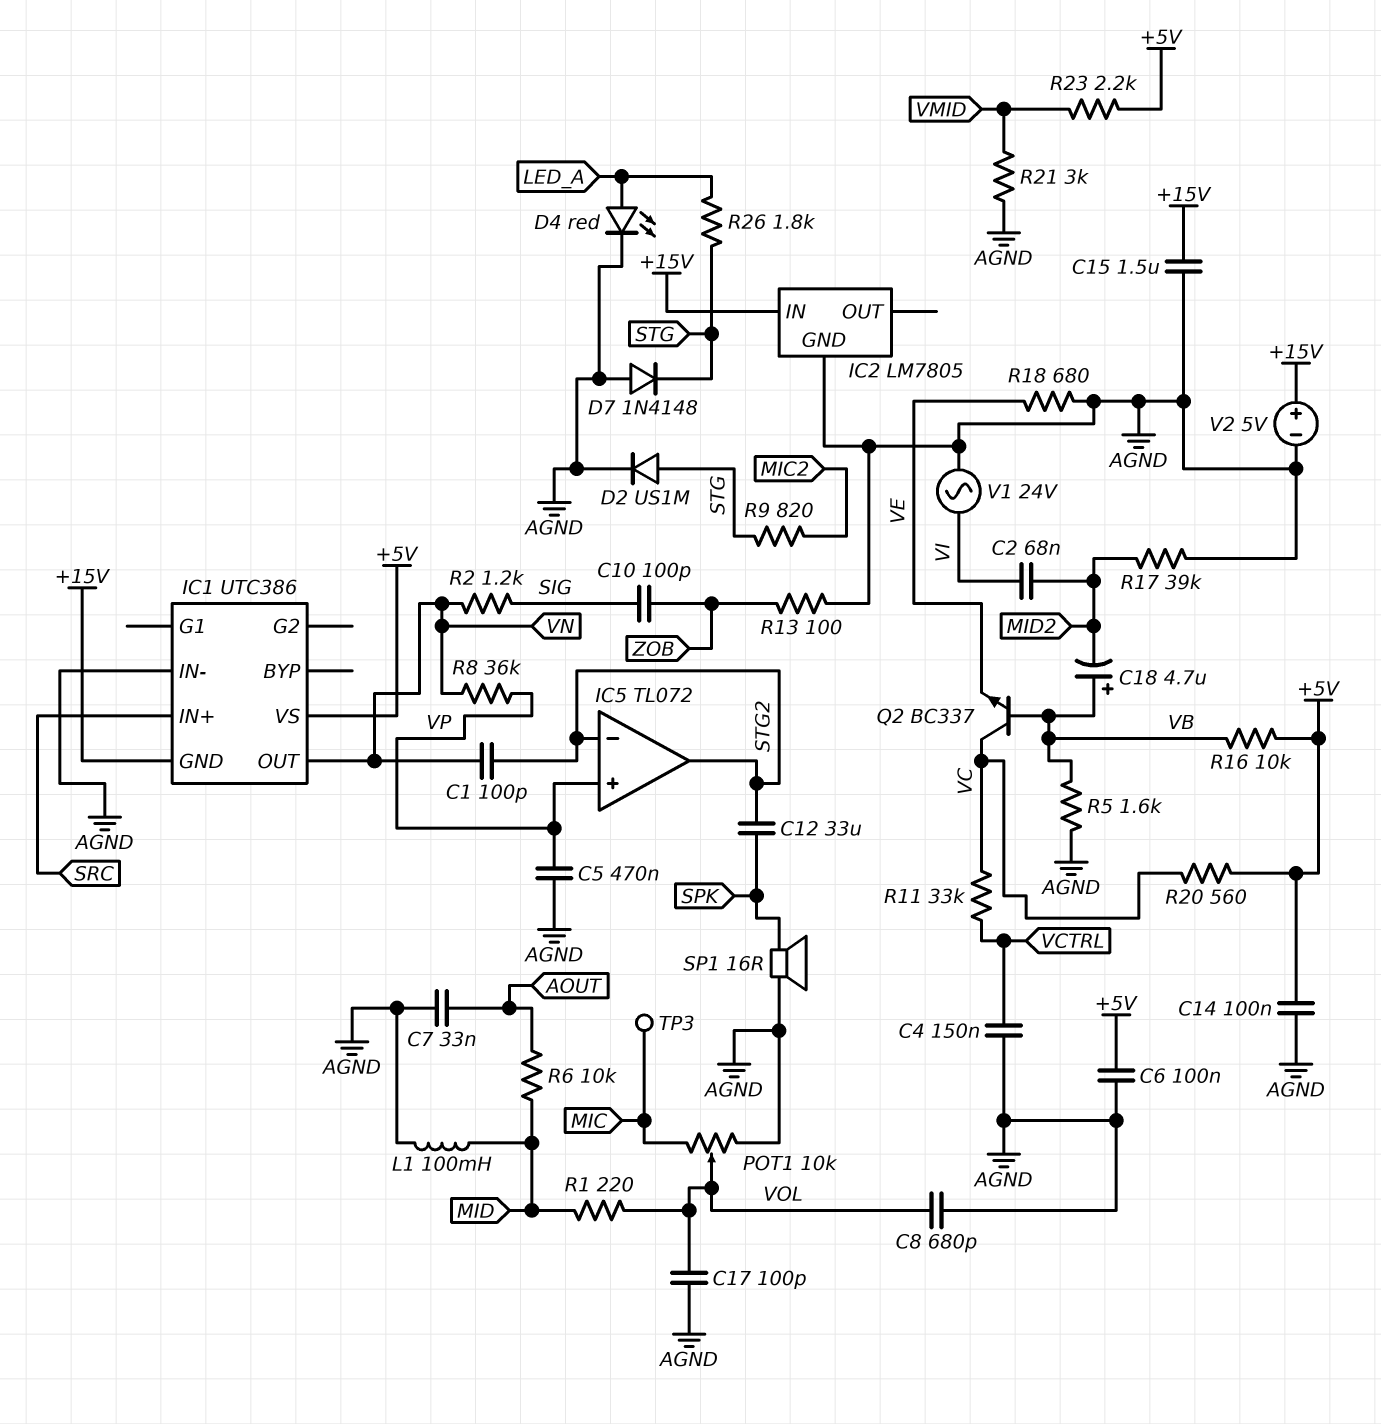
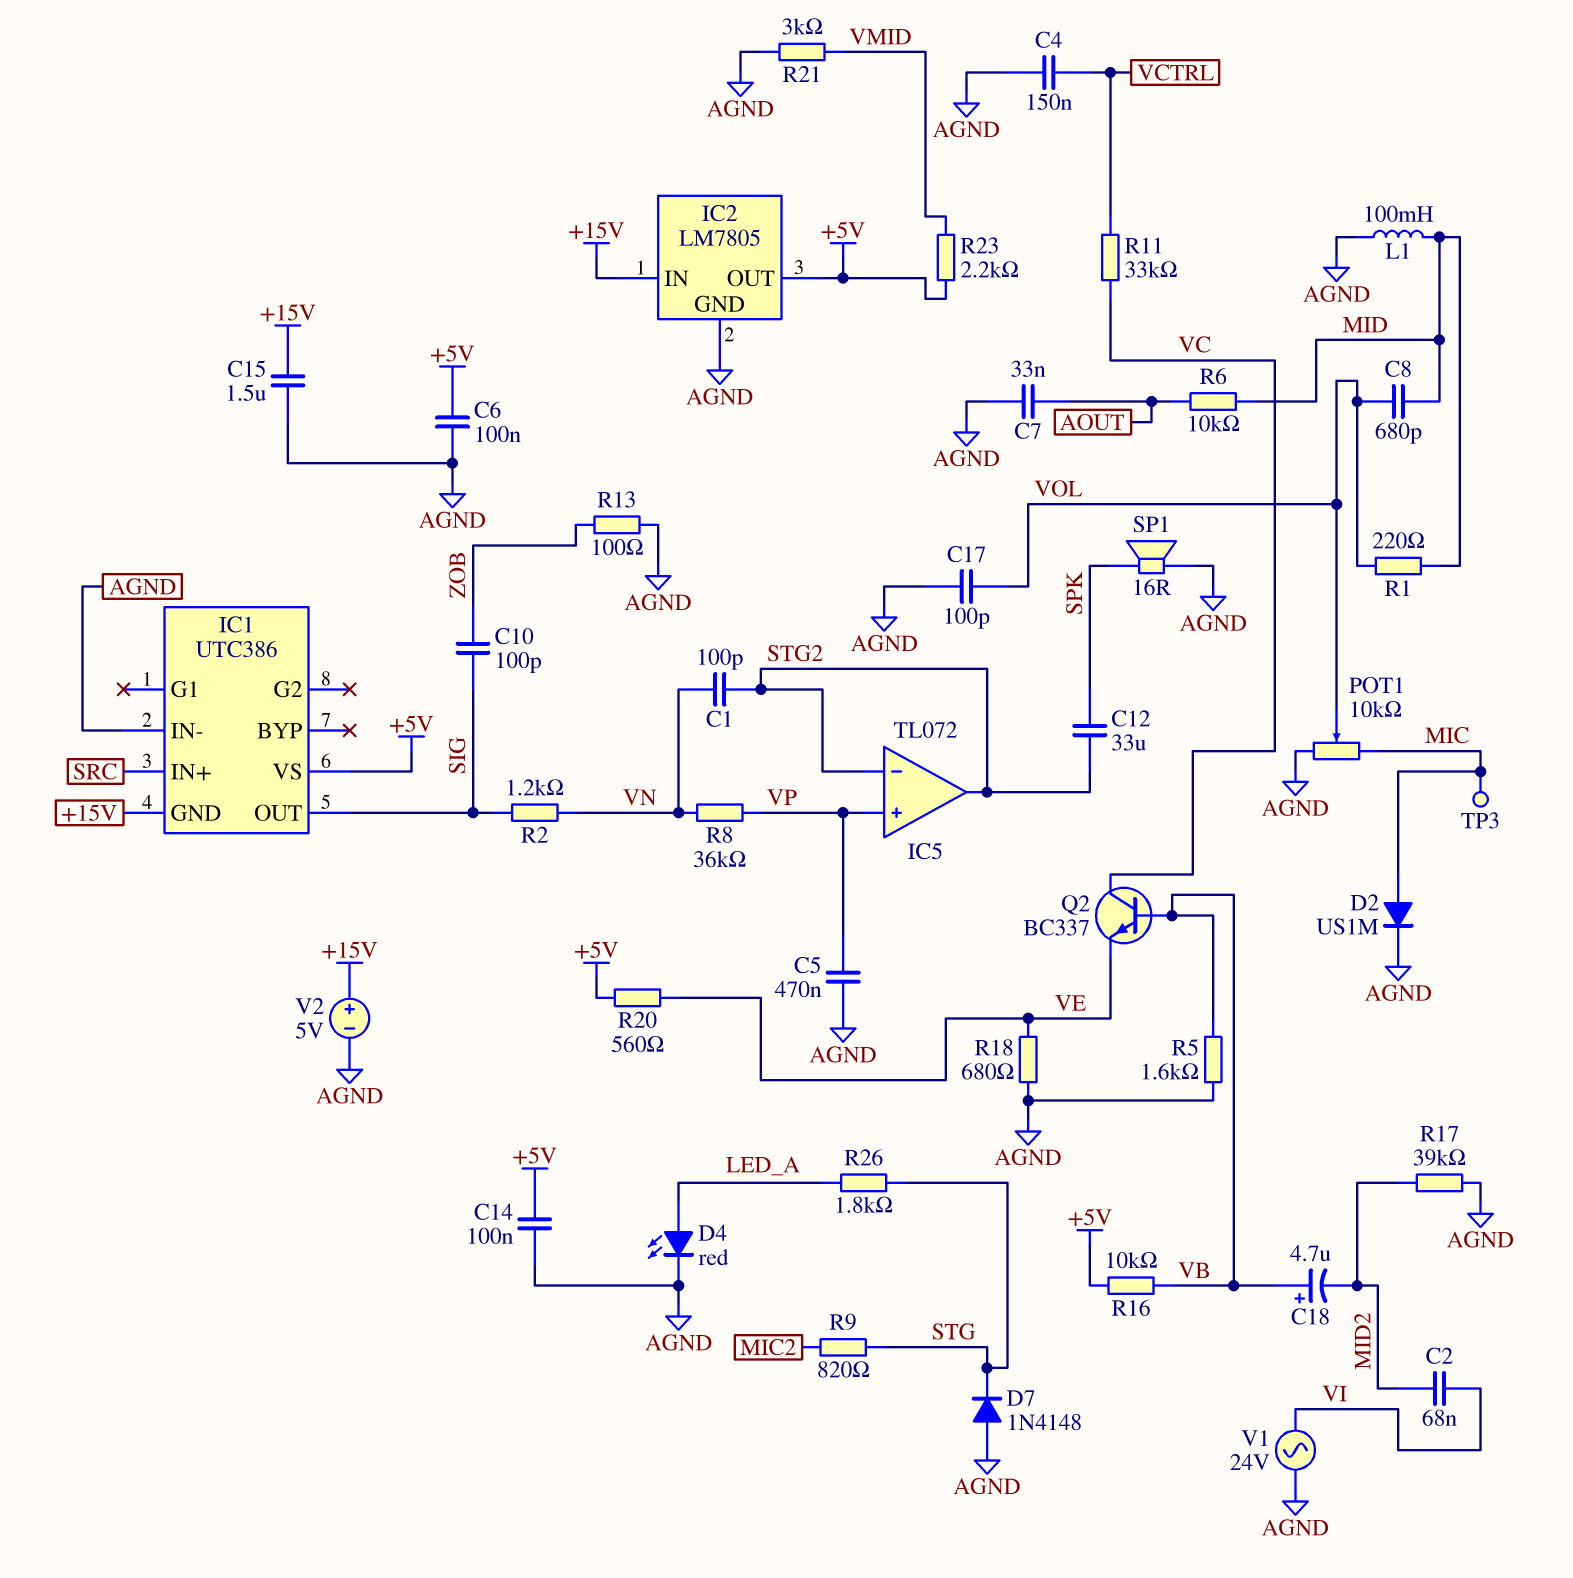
C8: 680pF (AGND, VOL) -> 680pF (MID, VOL)
D2: diode US1M (A STG, K AGND) -> diode US1M (A MIC, K AGND)
IC1 pin OUT: VN -> SIG
IC2 pin OUT: none -> +5V
R20: 560 (+5V, VC) -> 560 (+5V, VE)

